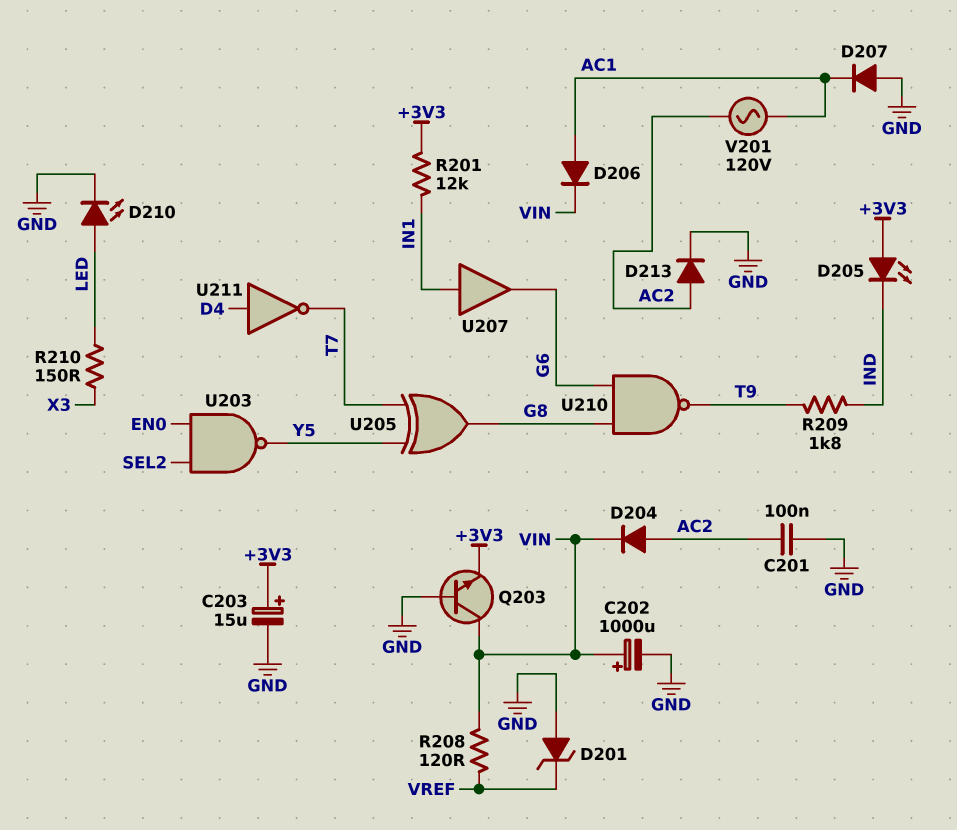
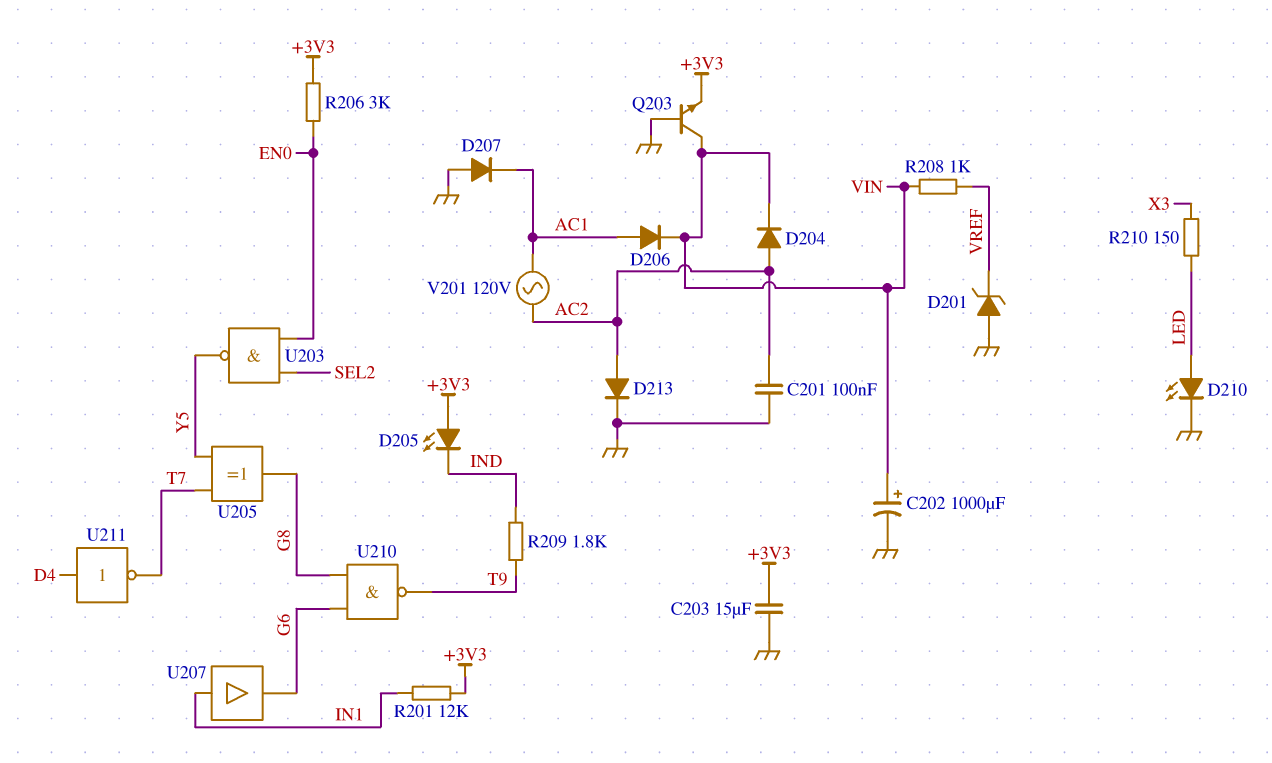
C203: 15uF (plus +3V3, minus GND) -> 15uF (+3V3, GND)
R206: none -> 3k (+3V3, EN0)
R208: 120 (VIN, VREF) -> 1k (VIN, VREF)

